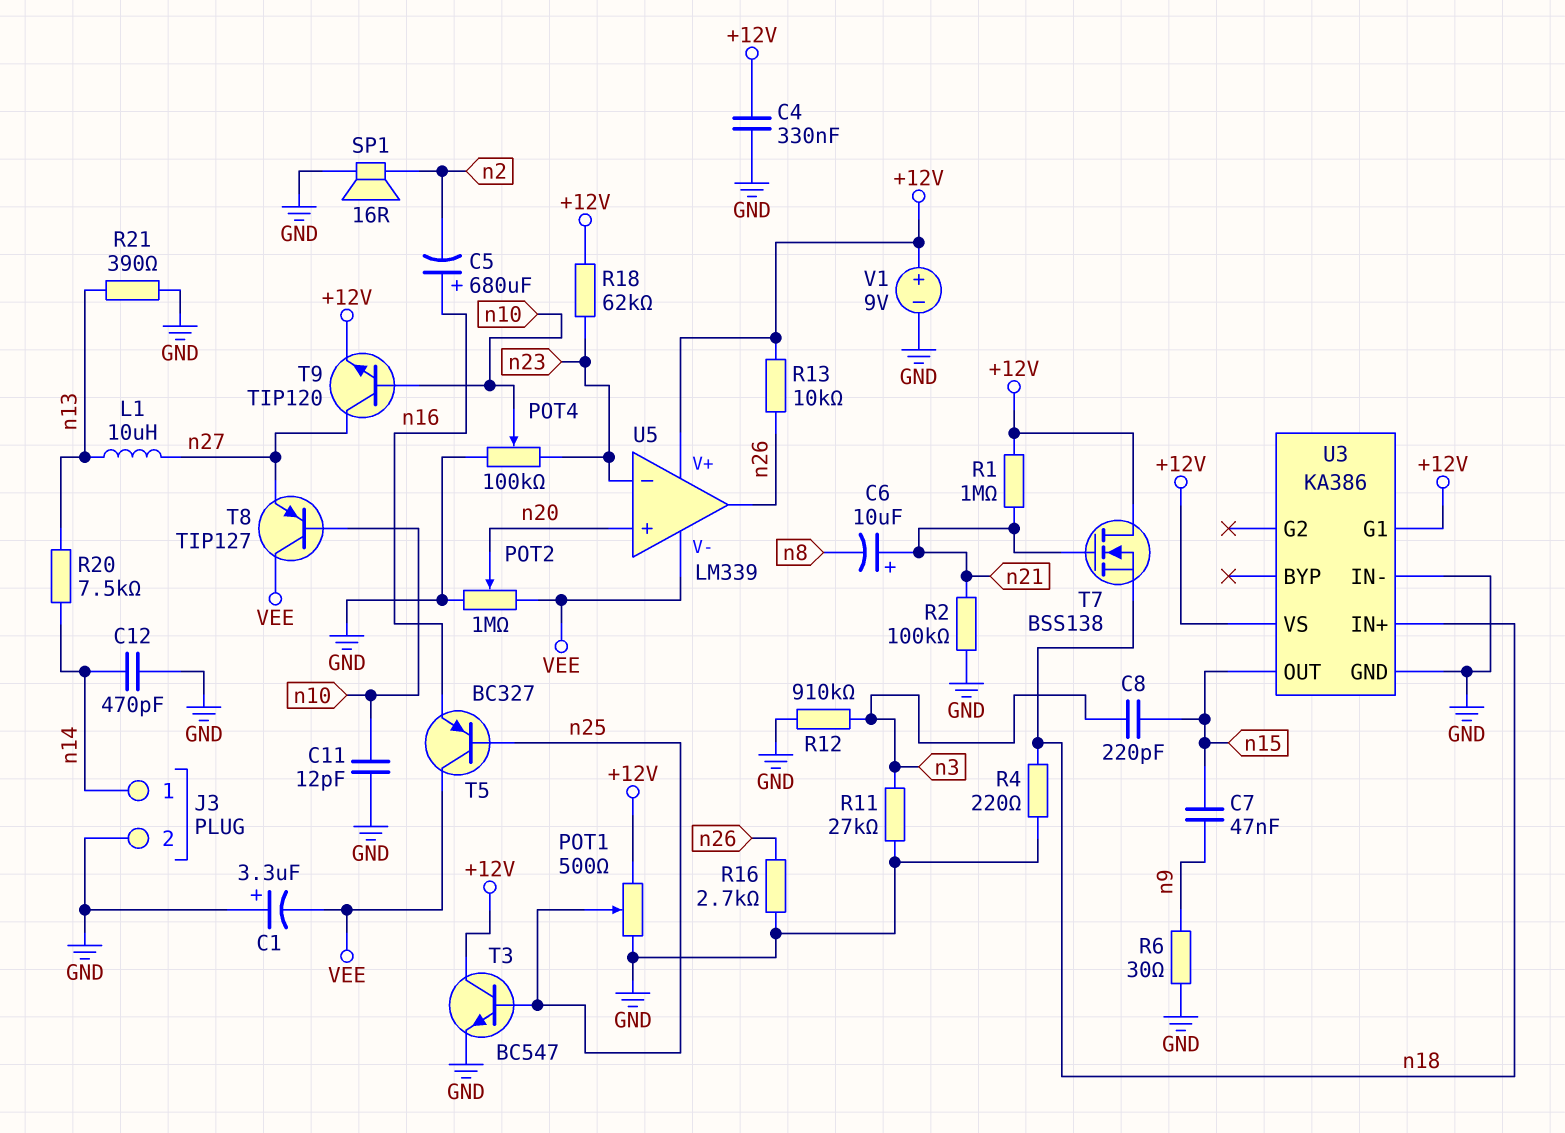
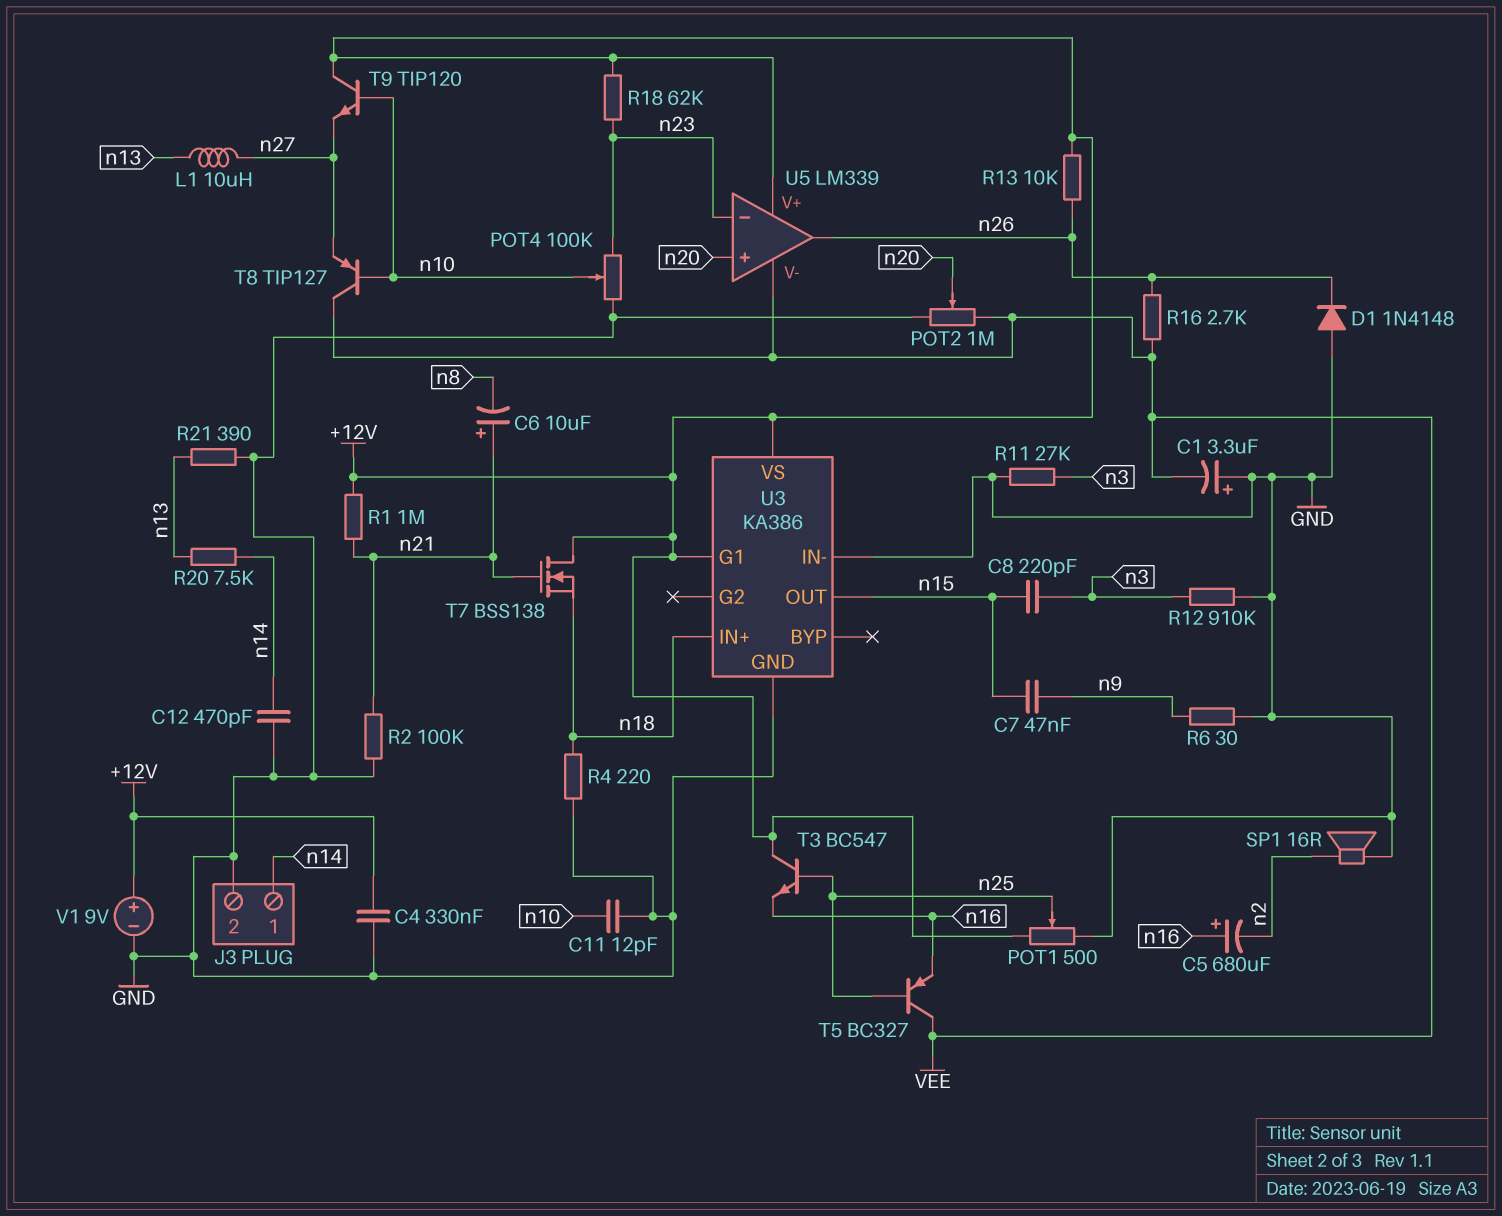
D1: none -> diode 1N4148 (A GND, K n26)
R16: 2.7k (GND, n26) -> 2.7k (VEE, n26)
T3: NPN BC547 (B n25, C +12V, E GND) -> NPN BC547 (B n25, C +12V, E n16)
T9: NPN TIP120 (B n10, C n27, E +12V) -> NPN TIP120 (B n10, C +12V, E n27)

